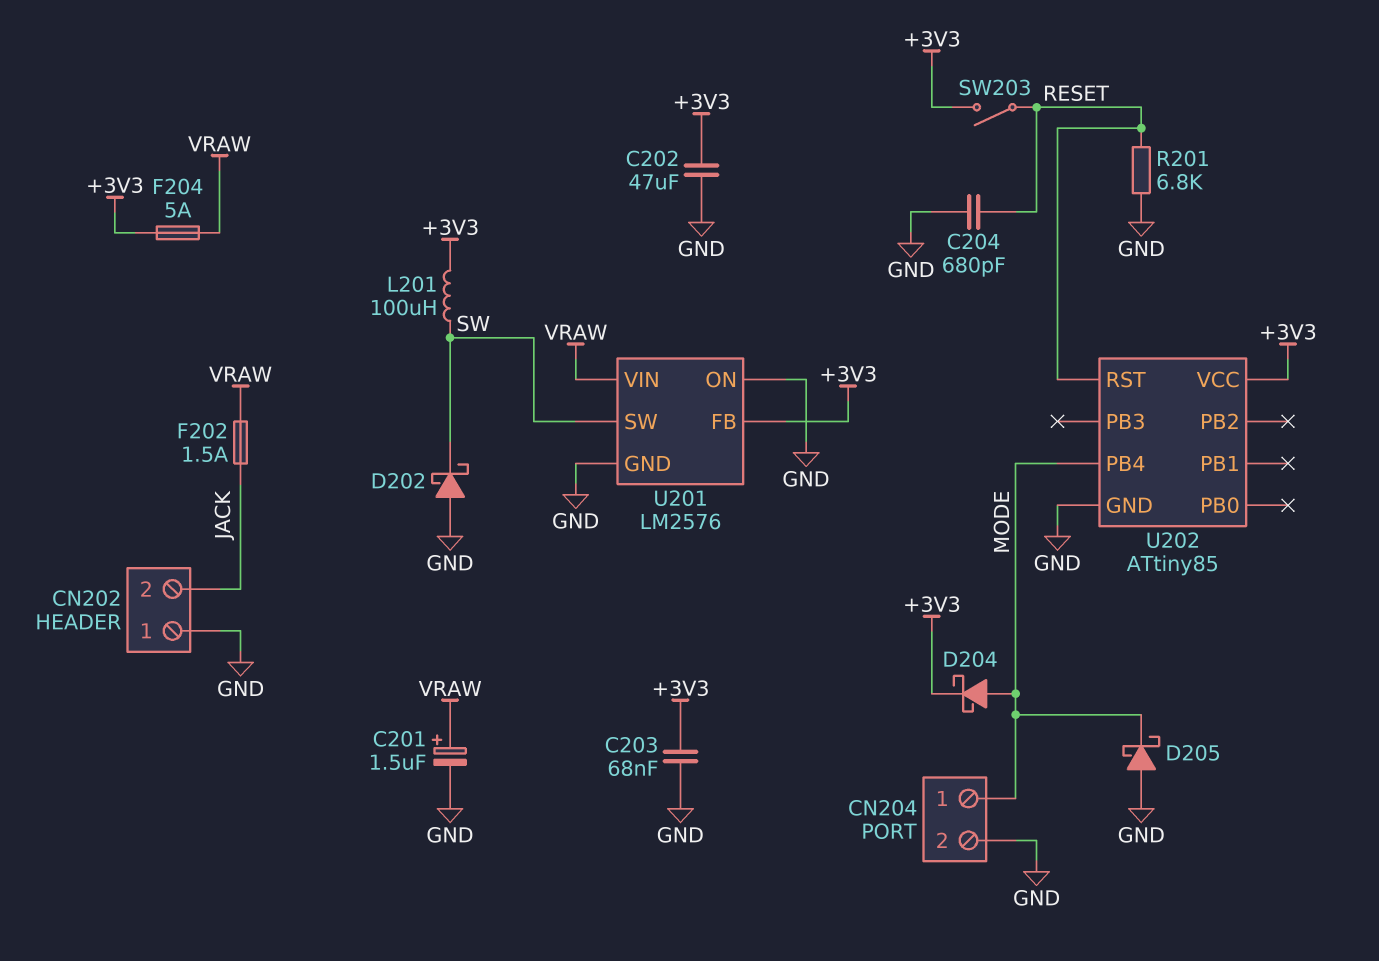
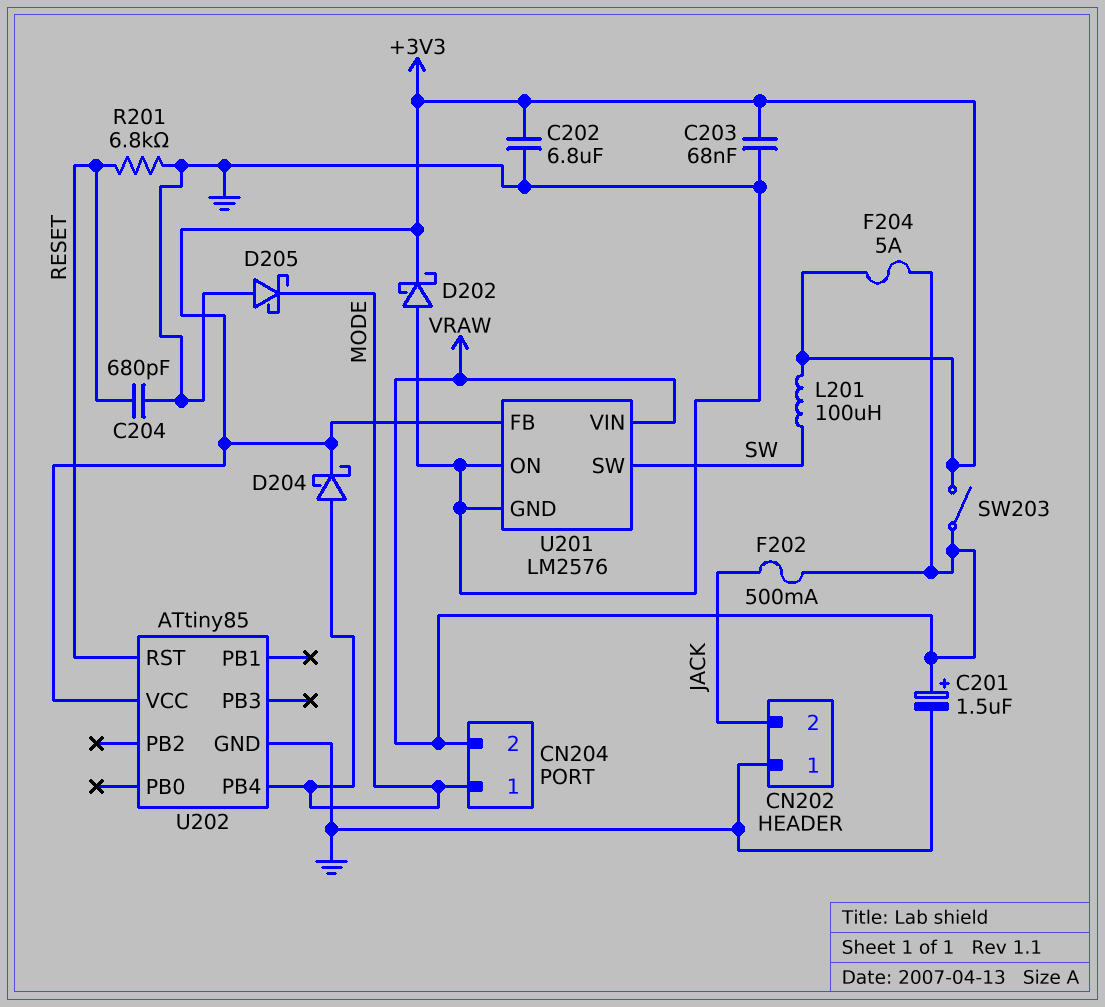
C202: 47uF (+3V3, GND) -> 6.8uF (+3V3, GND)
CN204 pin 2: GND -> VRAW
D202: schottky (A GND, K SW) -> schottky (A GND, K +3V3)
F202: 1.5A (JACK, VRAW) -> 500mA (JACK, VRAW)
SW203: switch (+3V3, RESET) -> switch (+3V3, VRAW)

